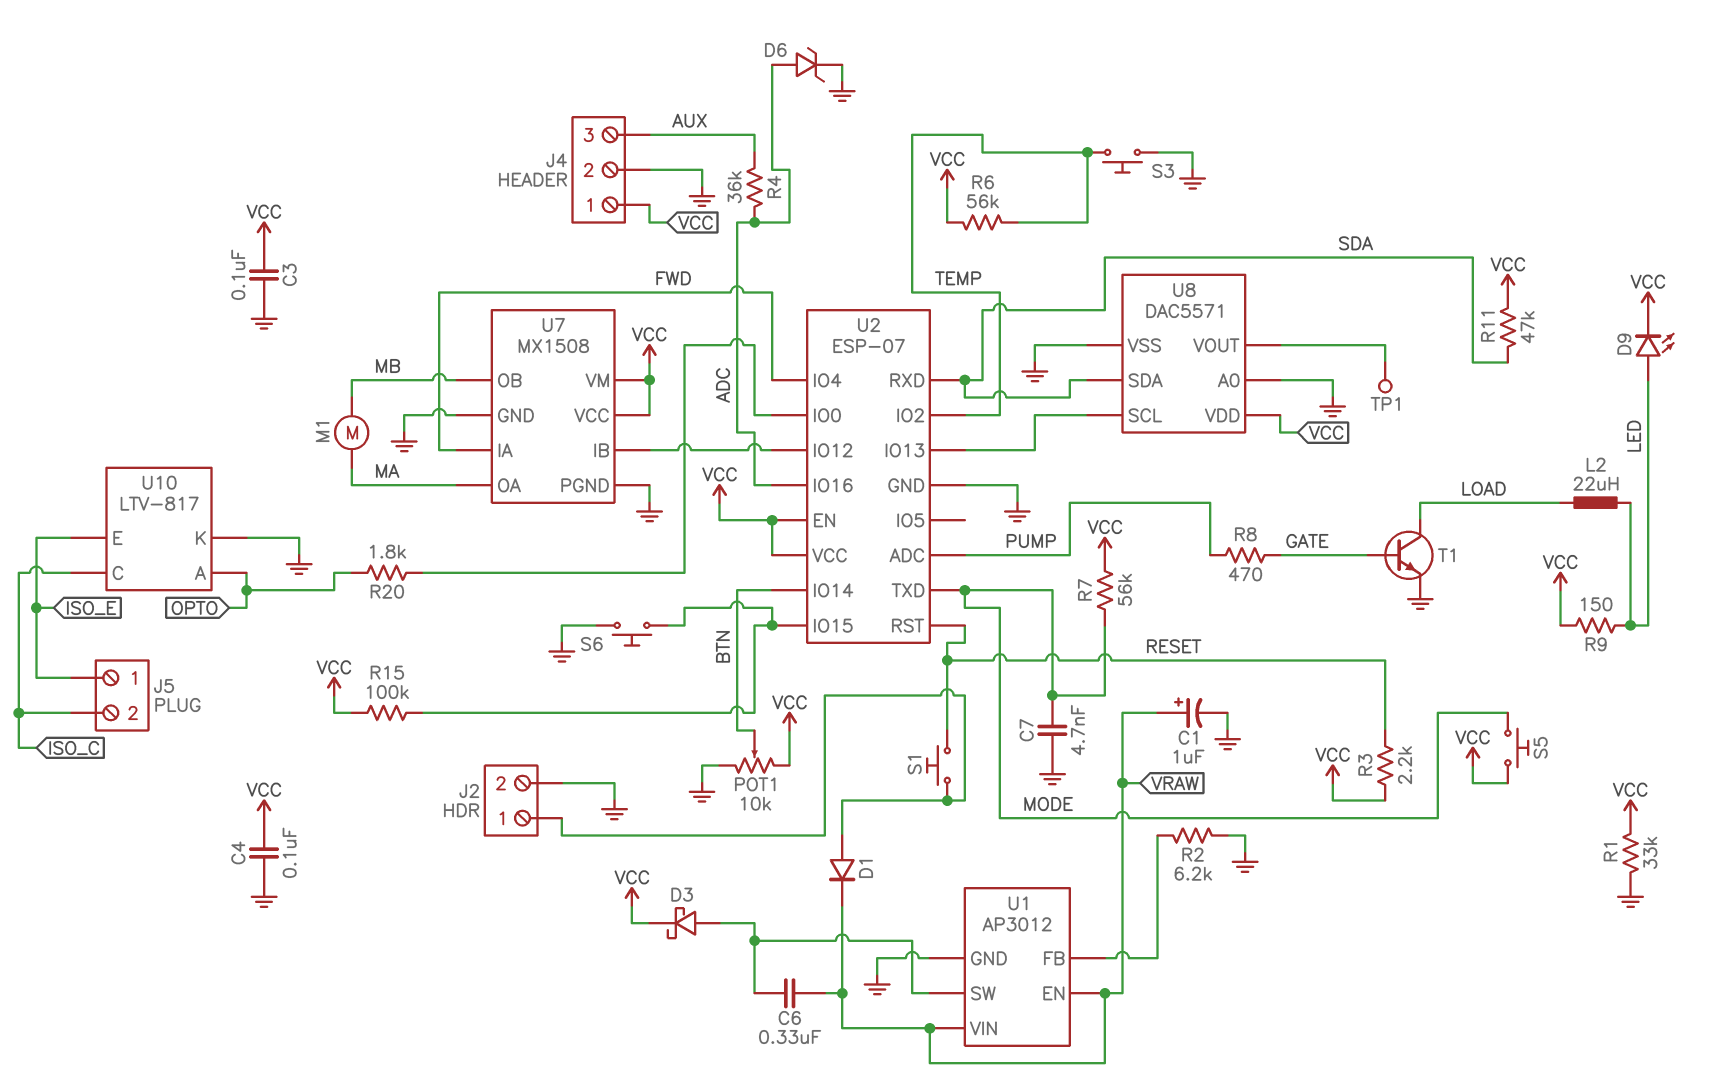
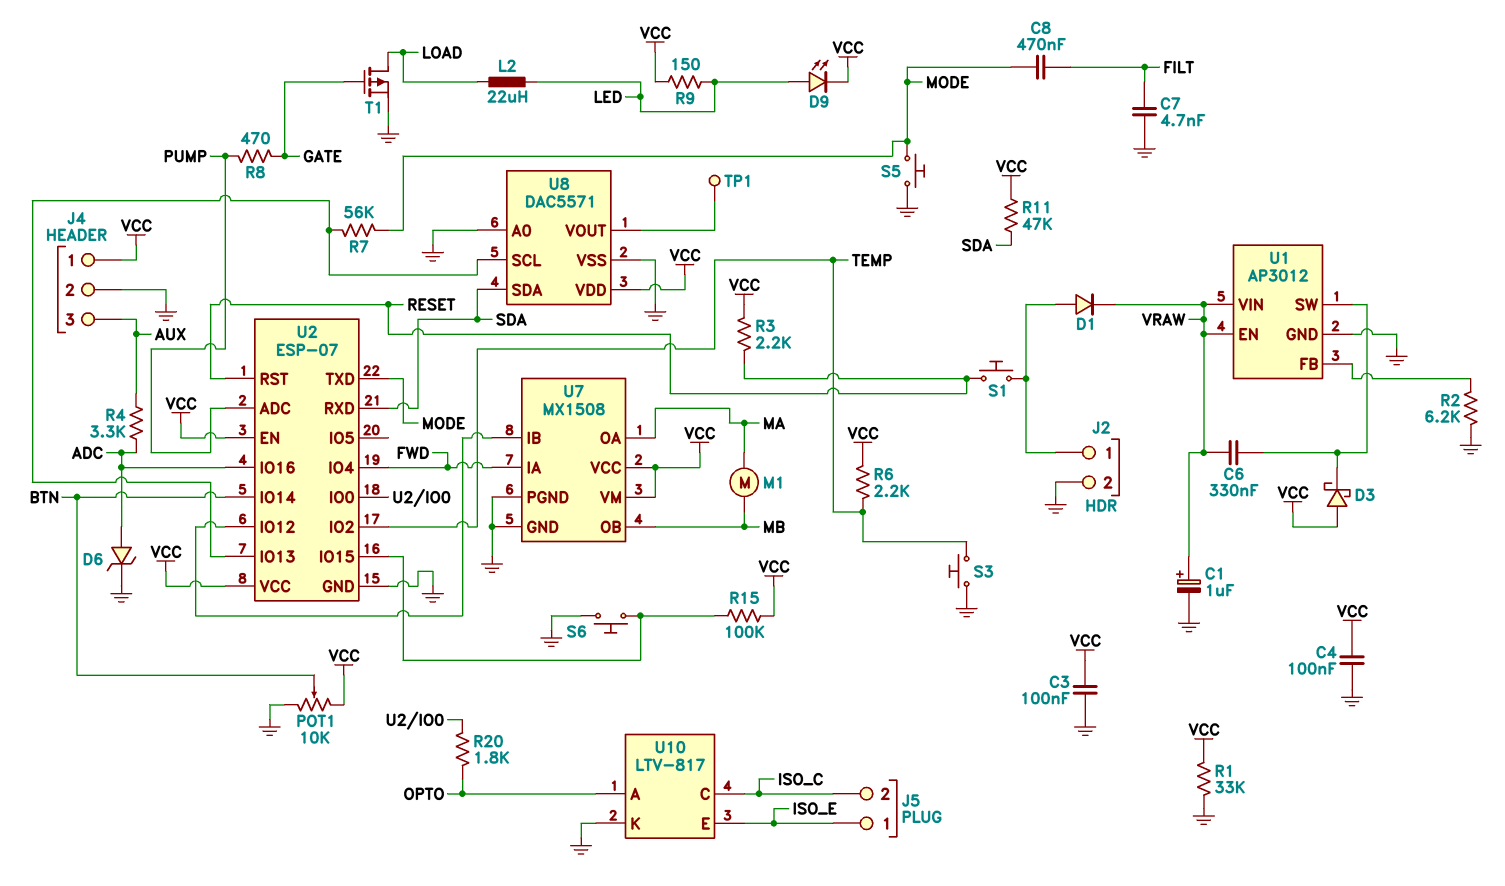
C7: 4.7nF (GND, MODE) -> 4.7nF (FILT, GND)
C8: none -> 470nF (FILT, MODE)
D3: schottky (A U1/SW, K VCC) -> schottky (A VCC, K U1/SW)
R4: 36k (ADC, AUX) -> 3.3k (ADC, AUX)
R6: 56k (TEMP, VCC) -> 2.2k (TEMP, VCC)
R7: 56k (MODE, VCC) -> 56k (MODE, U2/IO13)
S5: button (MODE, VCC) -> button (GND, MODE)
T1: NPN (B GATE, C LOAD, E GND) -> PMOS (G GATE, D LOAD, S GND)

